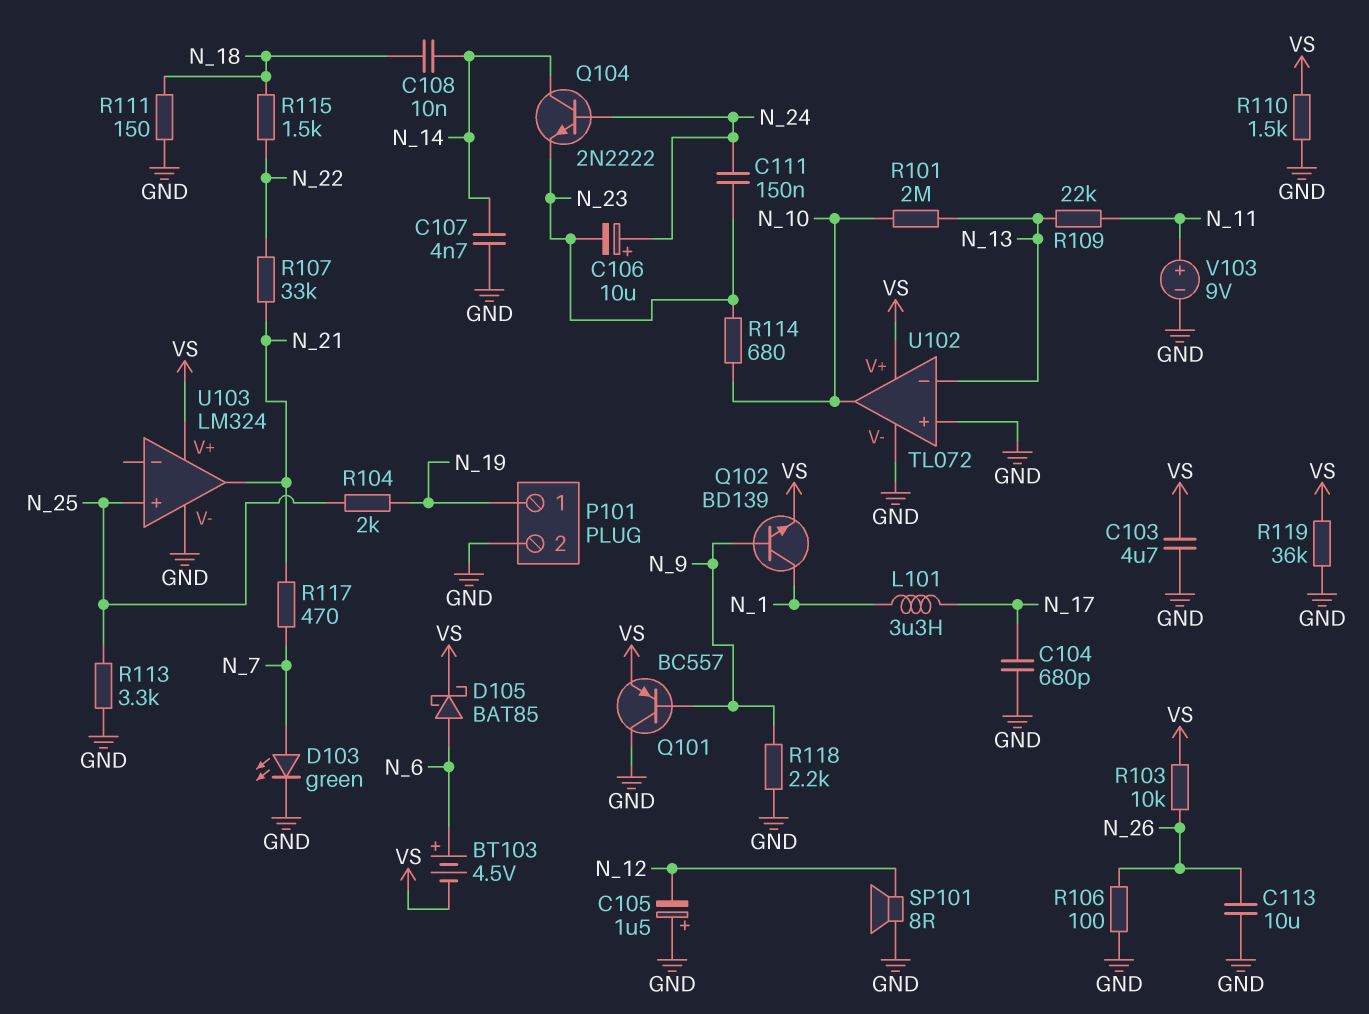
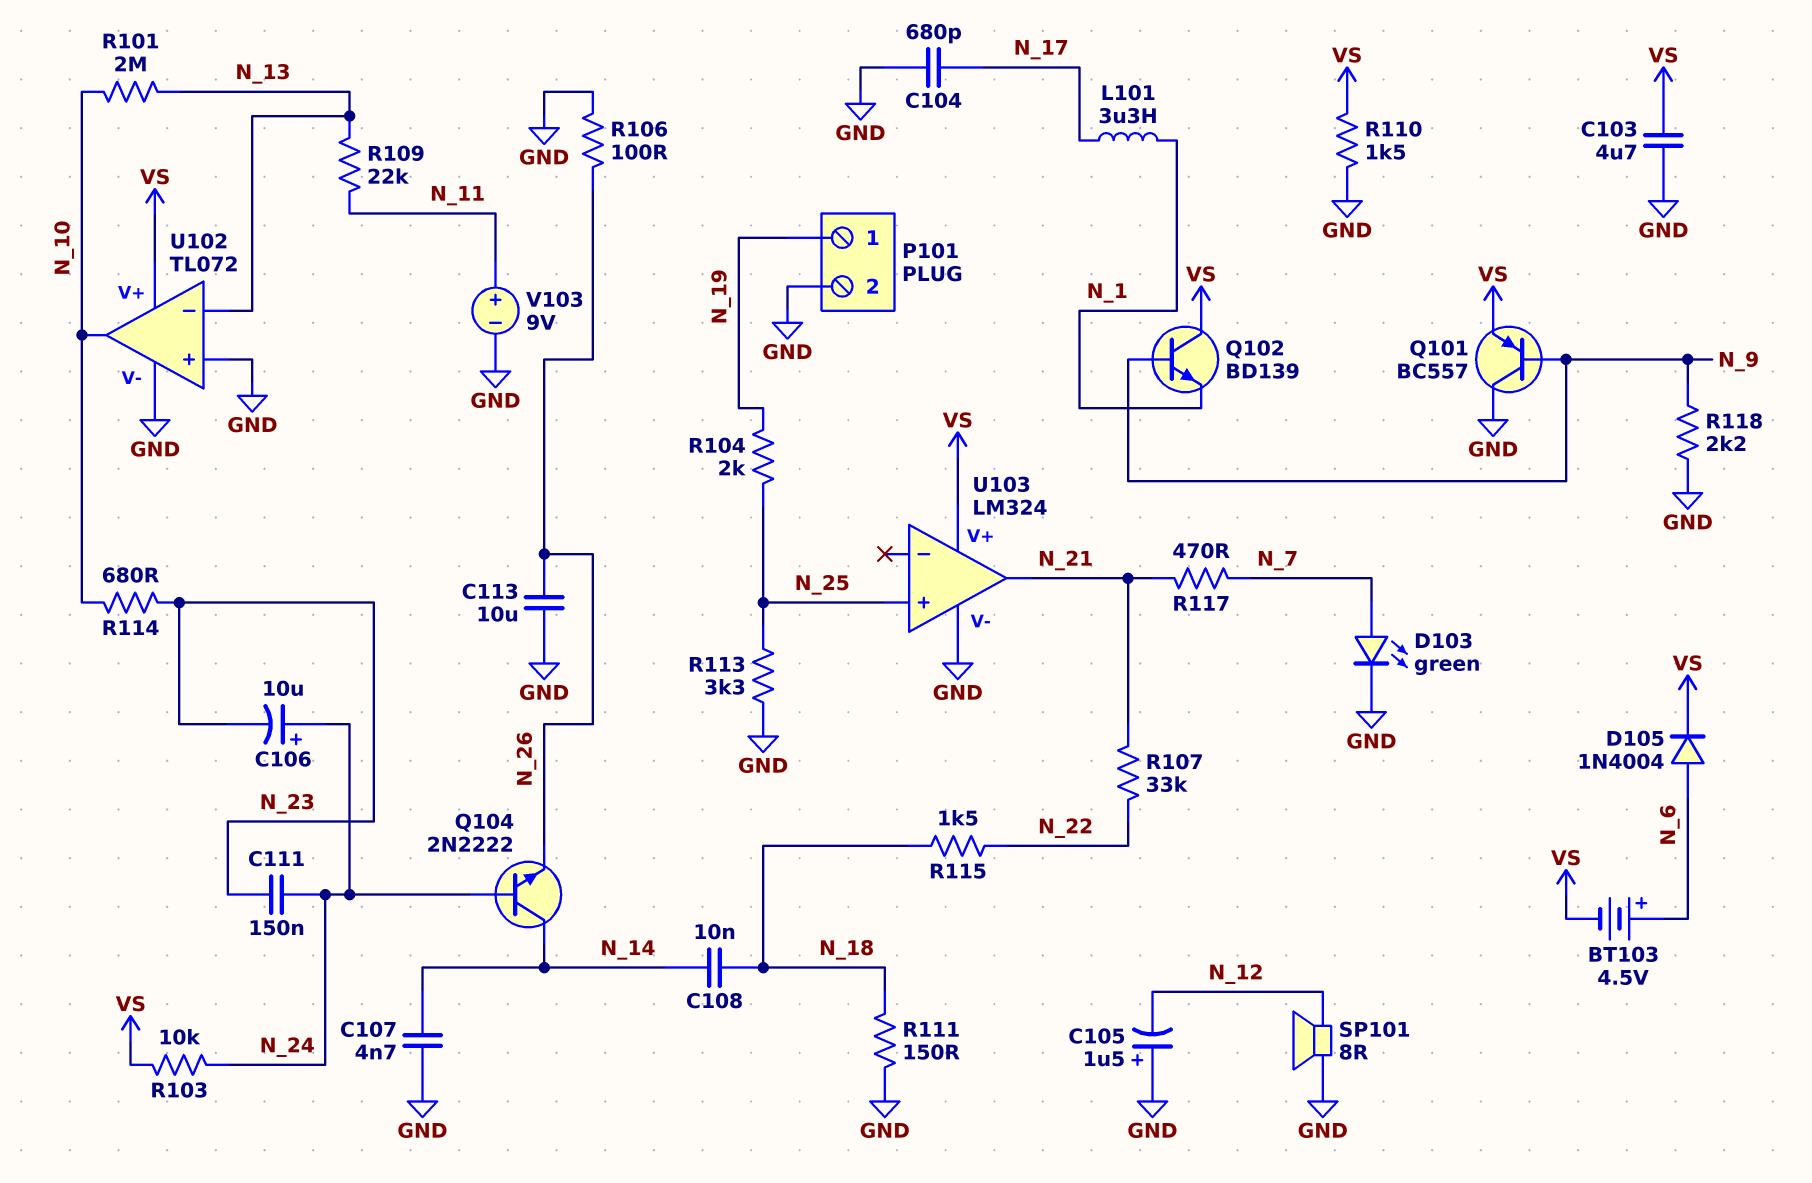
D105: schottky BAT85 (A N_6, K VS) -> diode 1N4004 (A N_6, K VS)
Q102: NPN BD139 (B N_9, C N_1, E VS) -> NPN BD139 (B N_9, C VS, E N_1)
Q104: NPN 2N2222 (B N_24, C N_14, E N_23) -> NPN 2N2222 (B N_24, C N_14, E N_26)
R103: 10k (N_26, VS) -> 10k (N_24, VS)
R119: 36k (GND, VS) -> none

